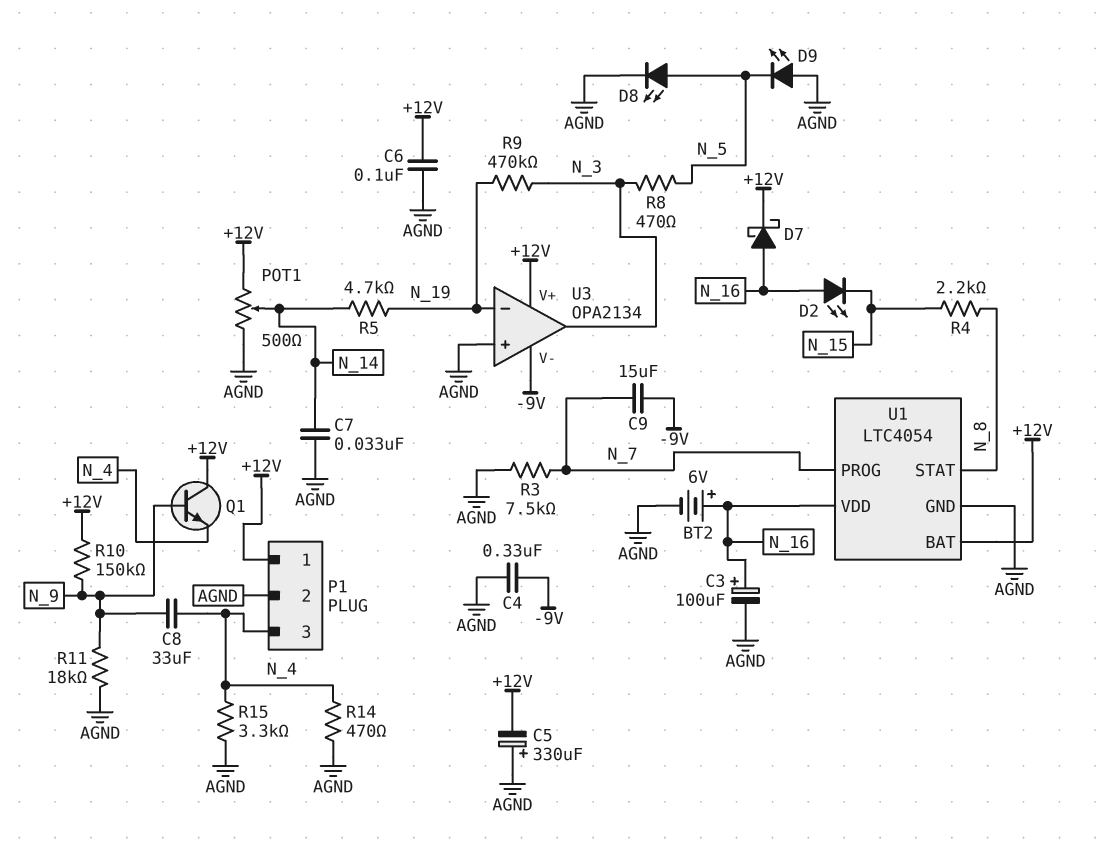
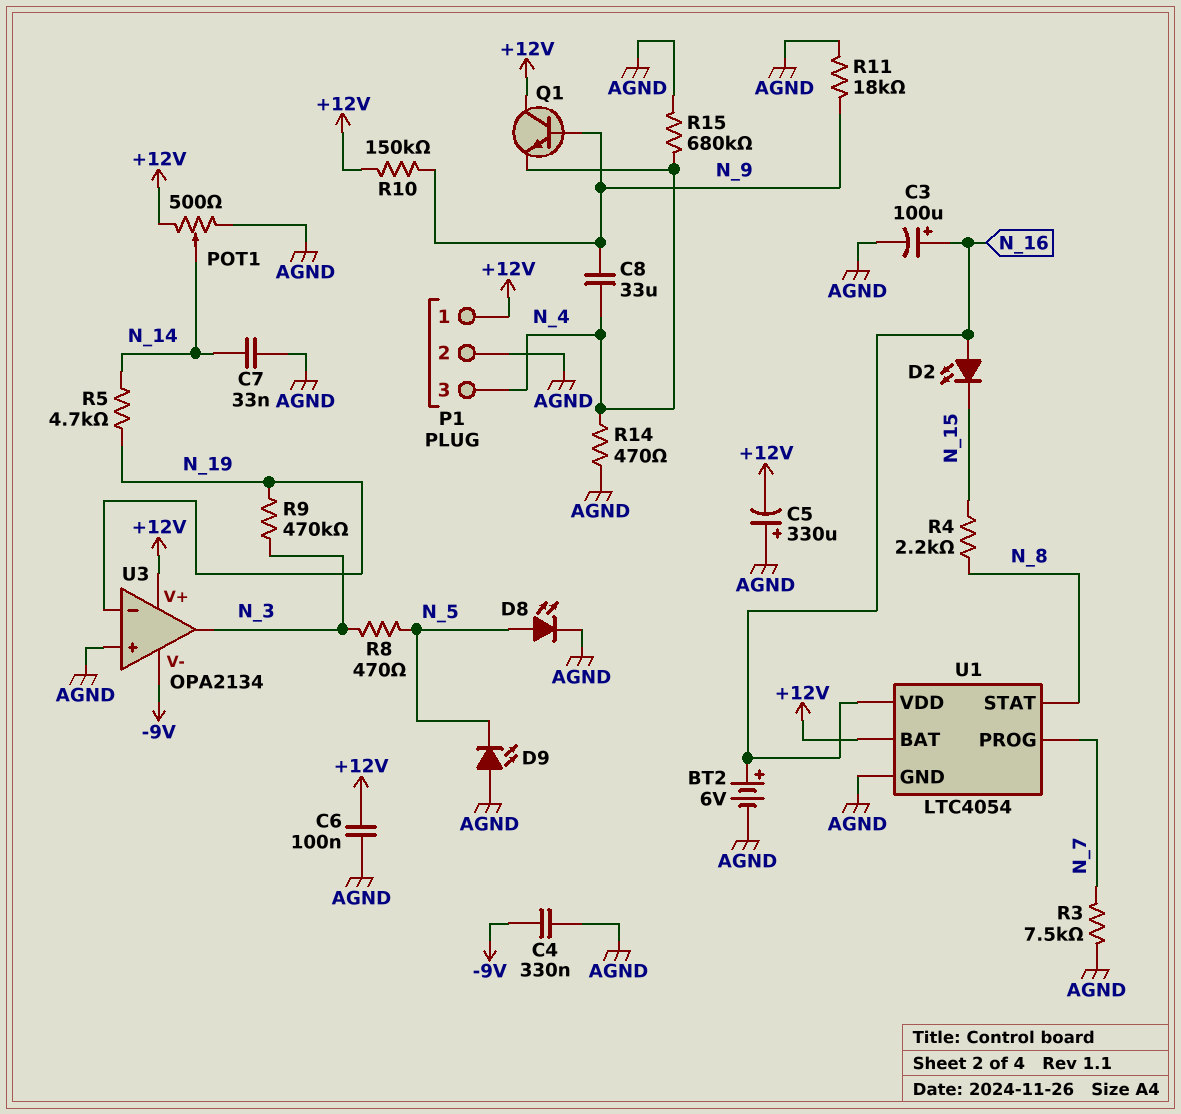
C9: 15uF (-9V, N_7) -> none
D7: schottky (A N_16, K +12V) -> none
R15: 3.3k (AGND, N_4) -> 680k (AGND, N_4)

